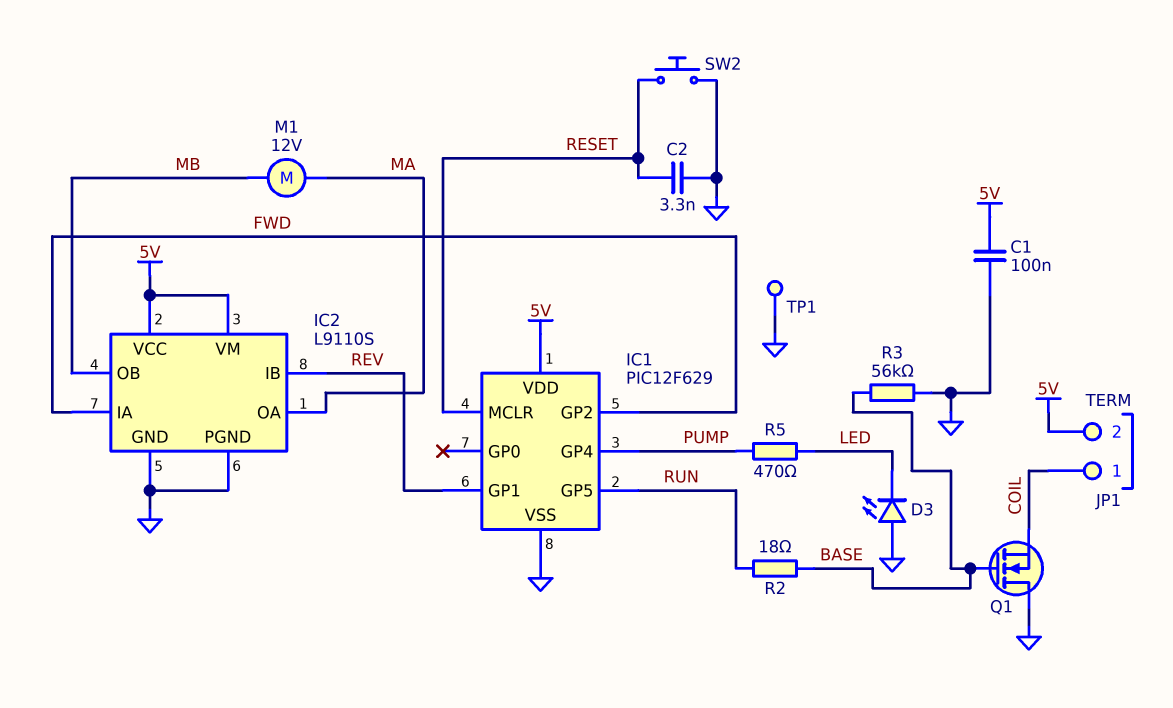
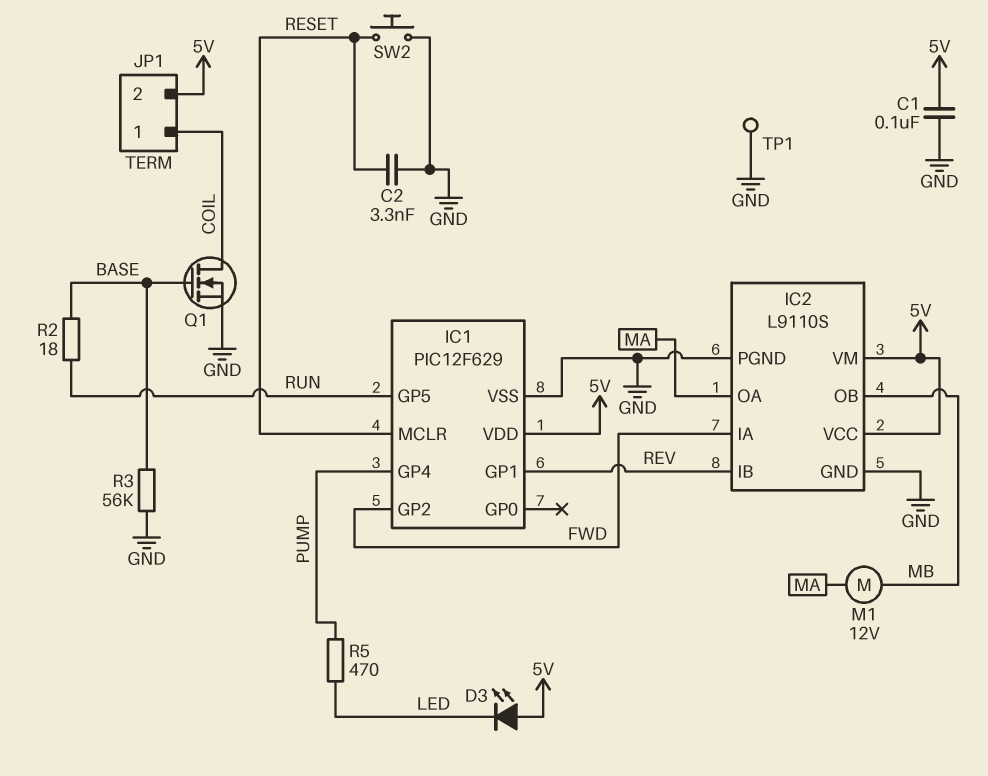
D3: LED (A GND, K LED) -> LED (A 5V, K LED)
Q1: NMOS (G BASE, D GND, S COIL) -> NMOS (G BASE, D COIL, S GND)

